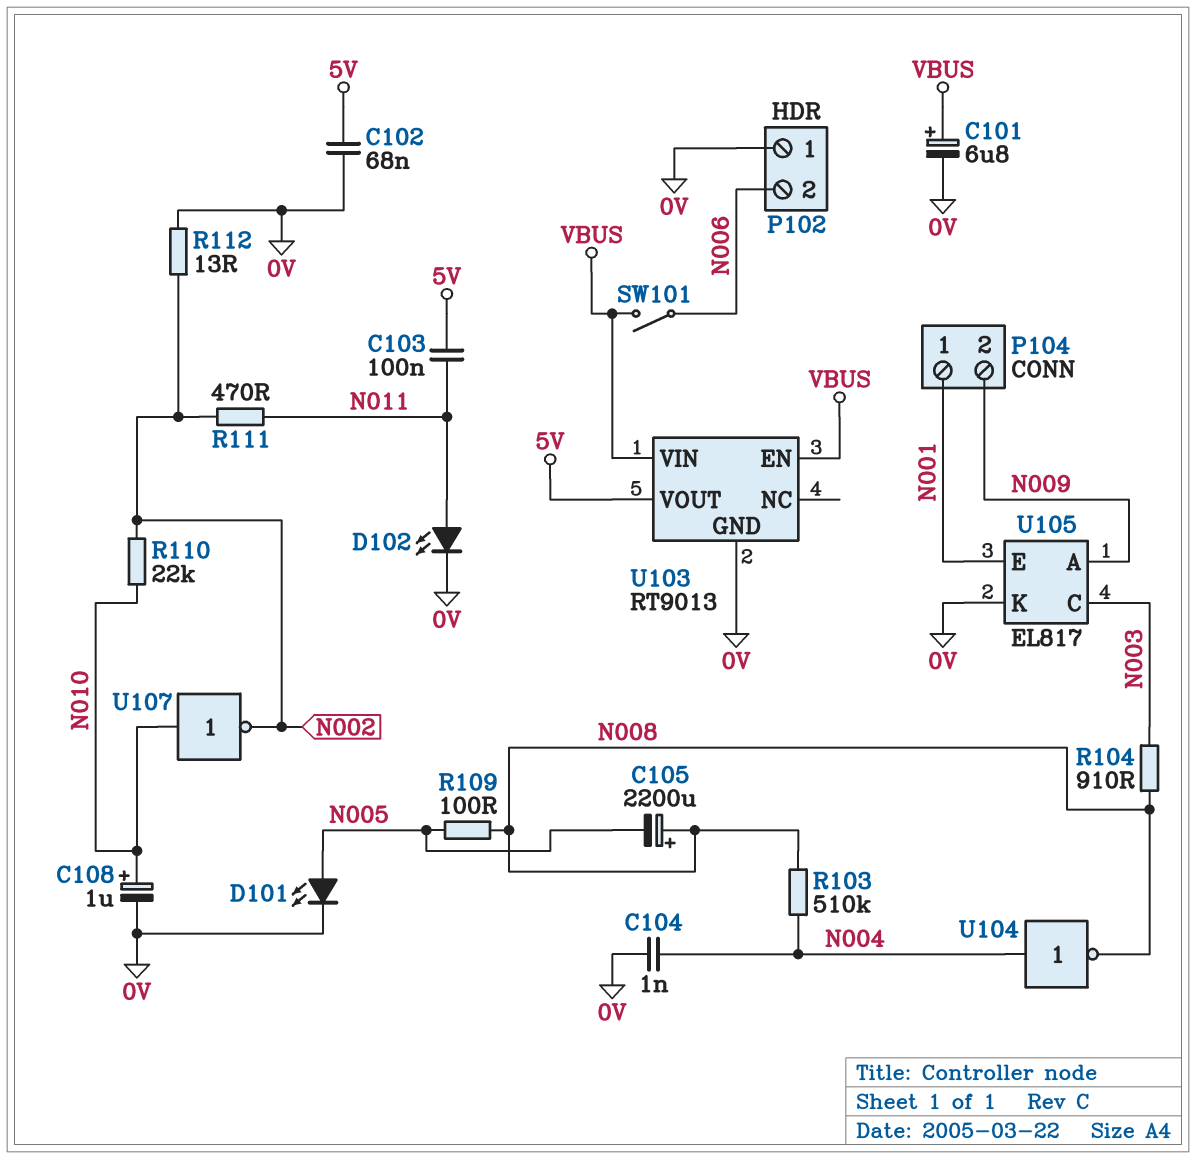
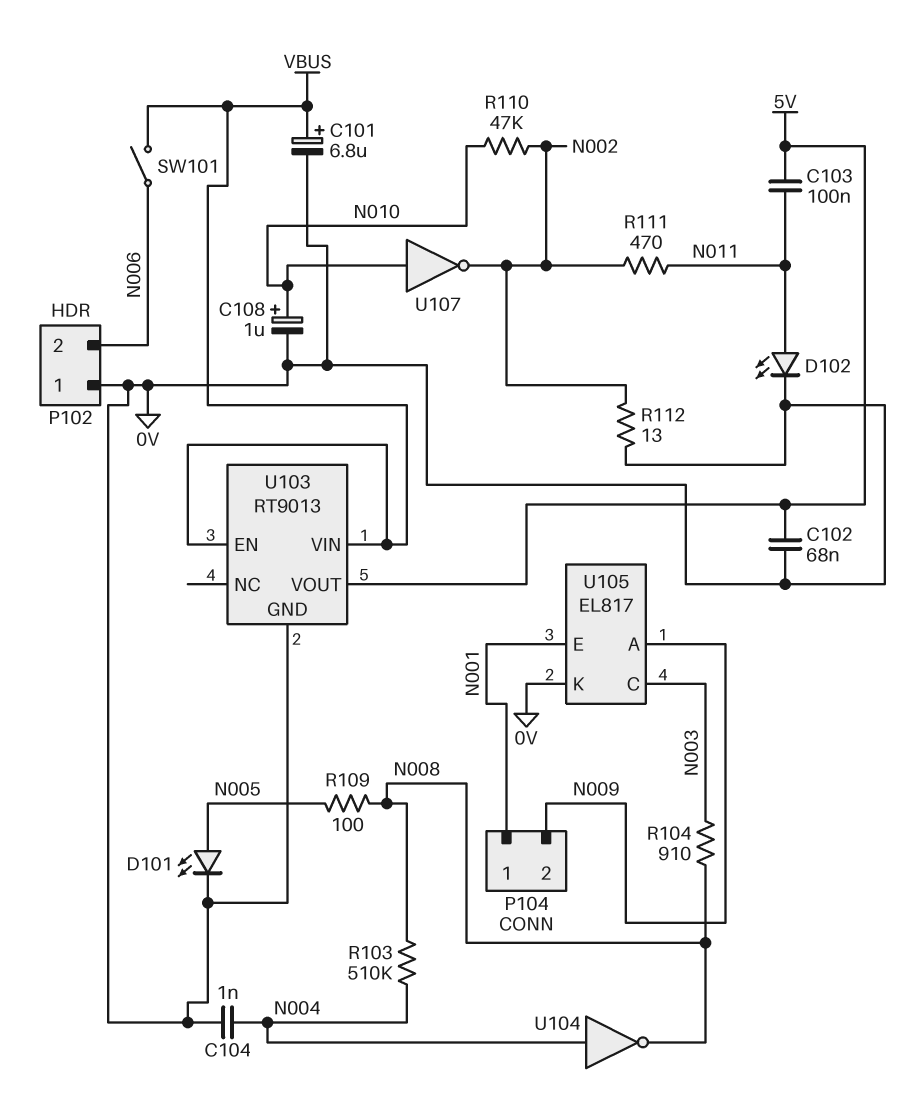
C105: 2200uF (plus N008, minus N005) -> none
R110: 22k (N002, N010) -> 47k (N002, N010)

